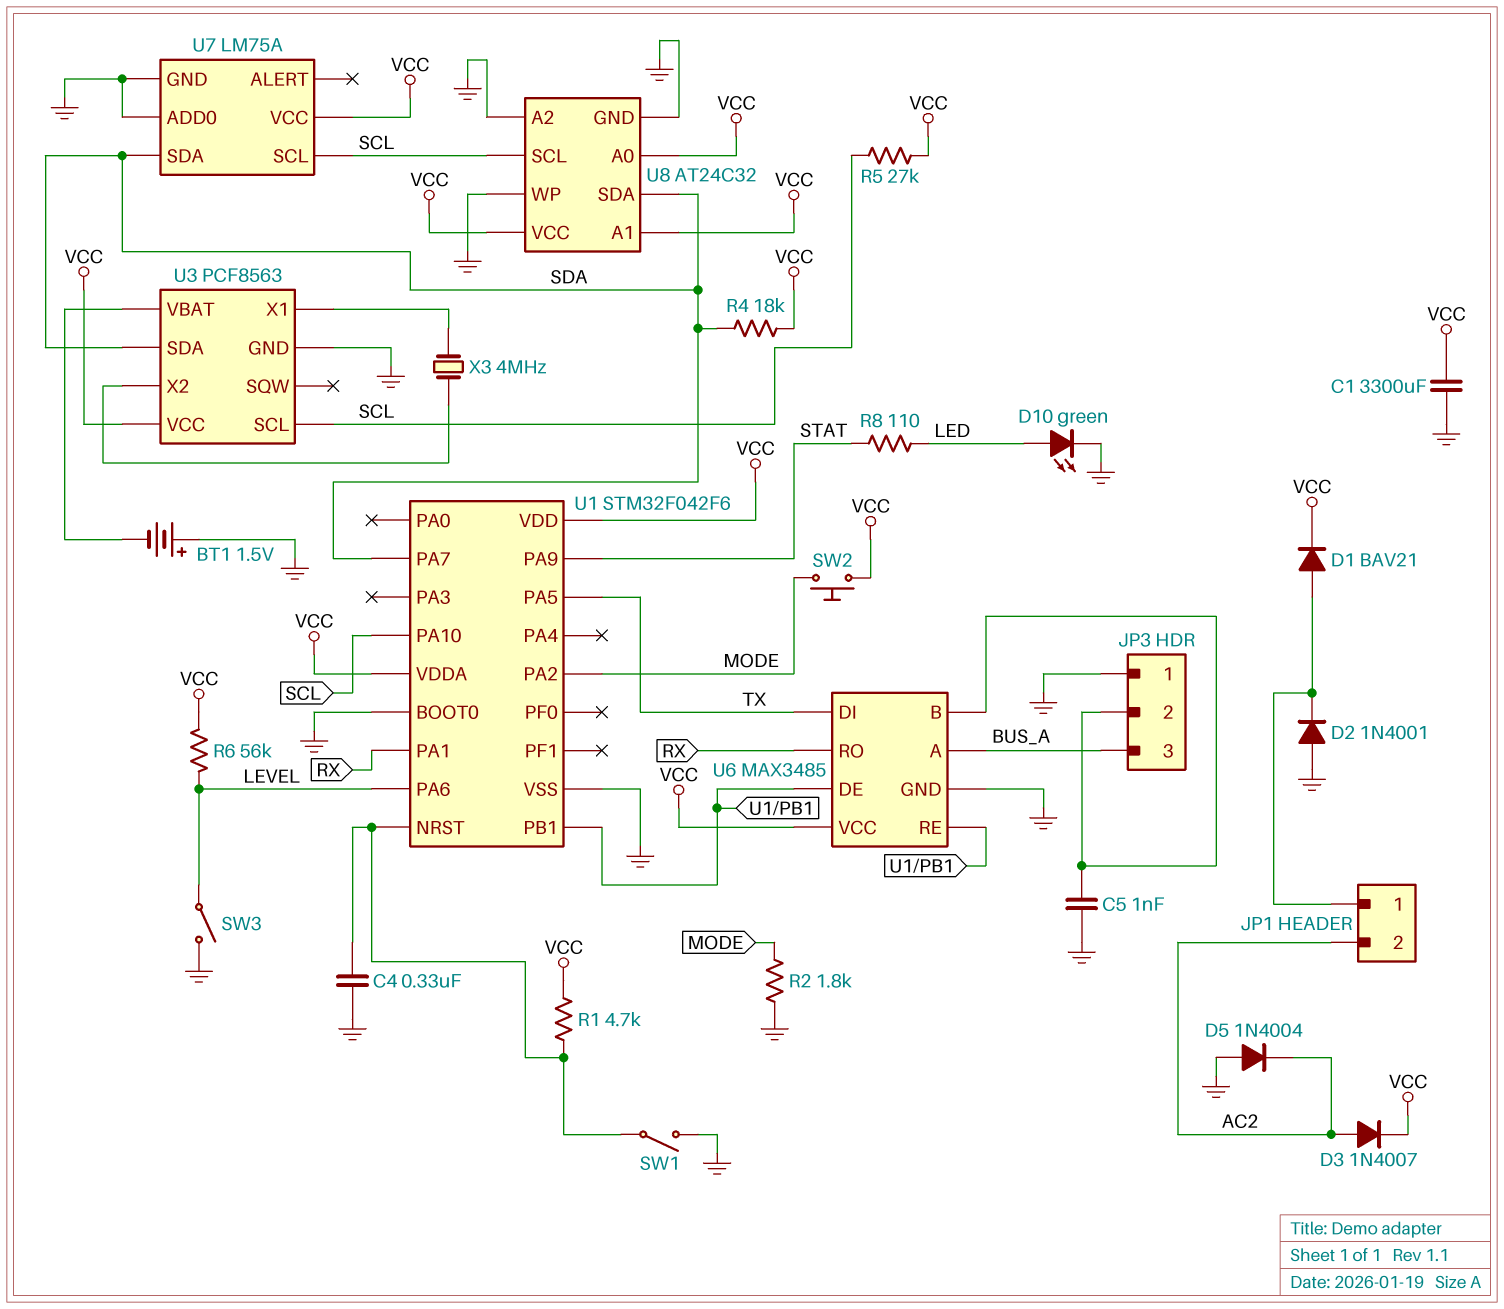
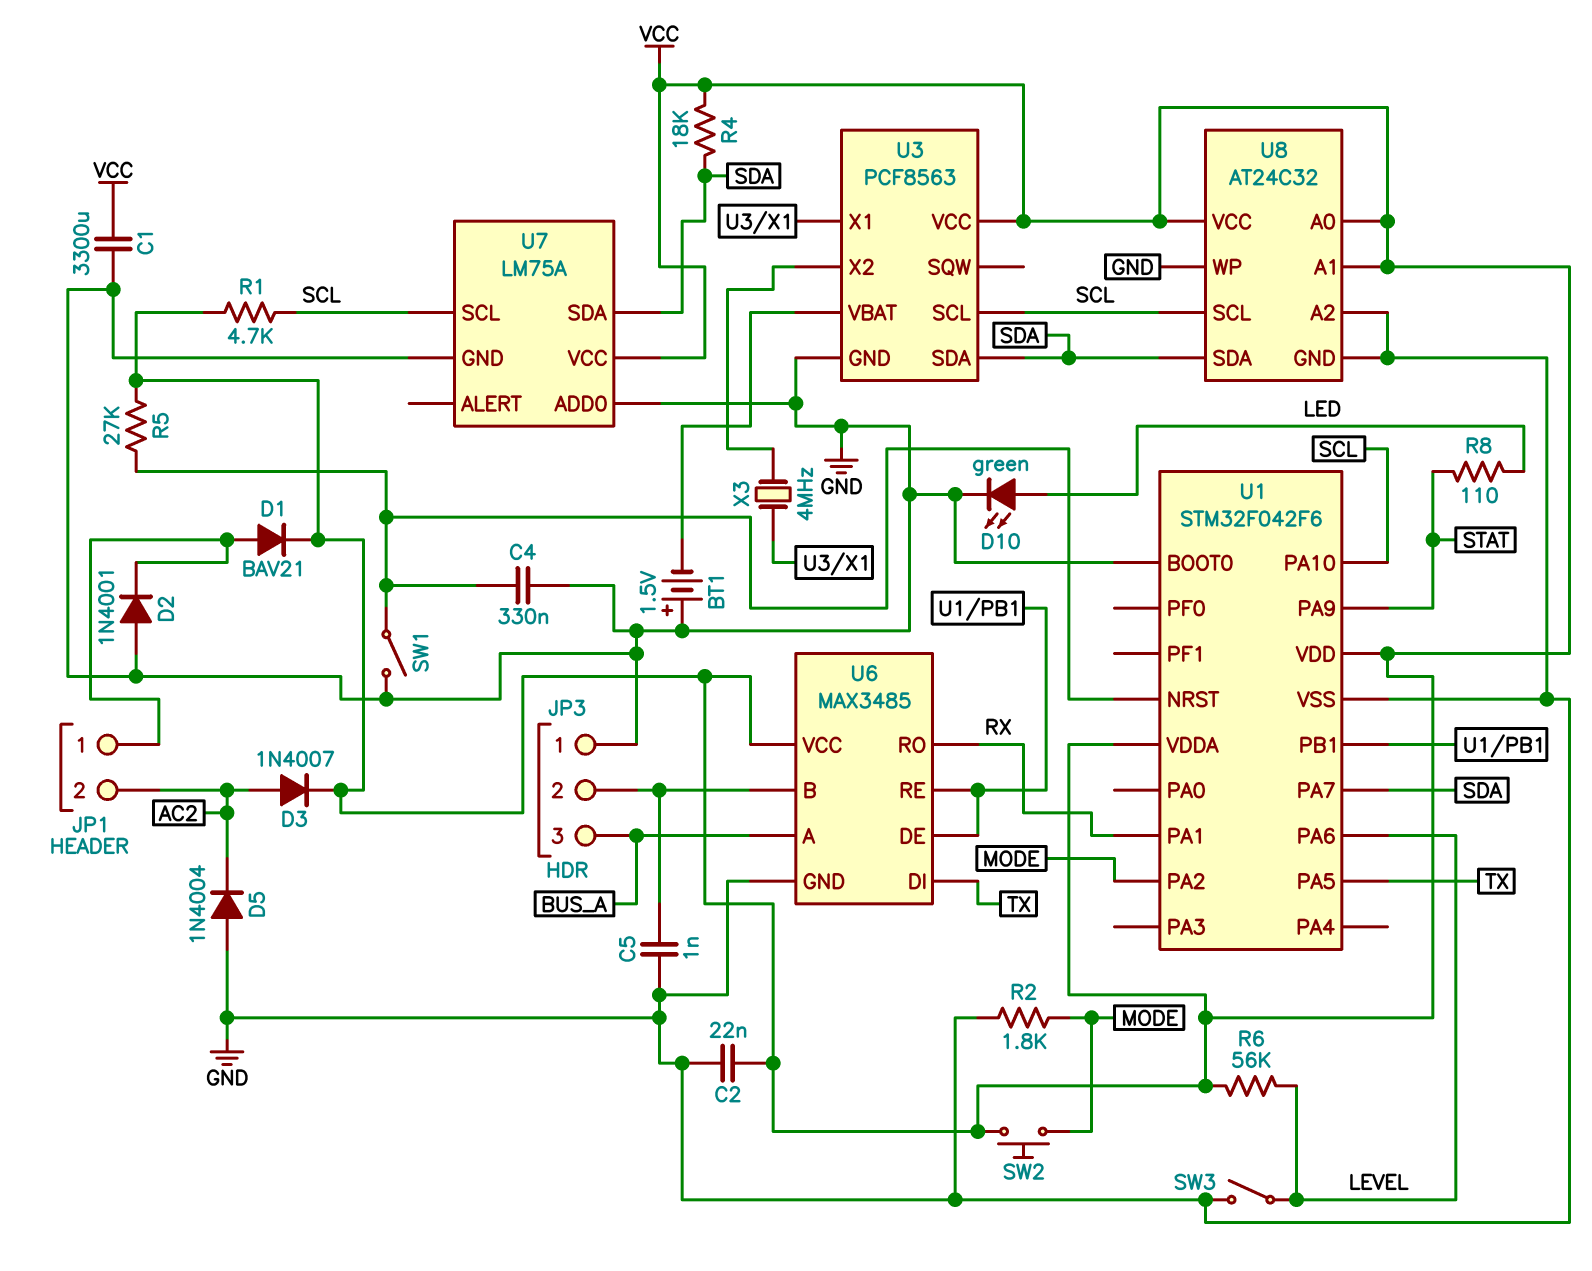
C2: none -> 22nF (GND, VCC)
R1: 4.7k (U1/NRST, VCC) -> 4.7k (SCL, VCC)
R5: 27k (SCL, VCC) -> 27k (U1/NRST, VCC)

